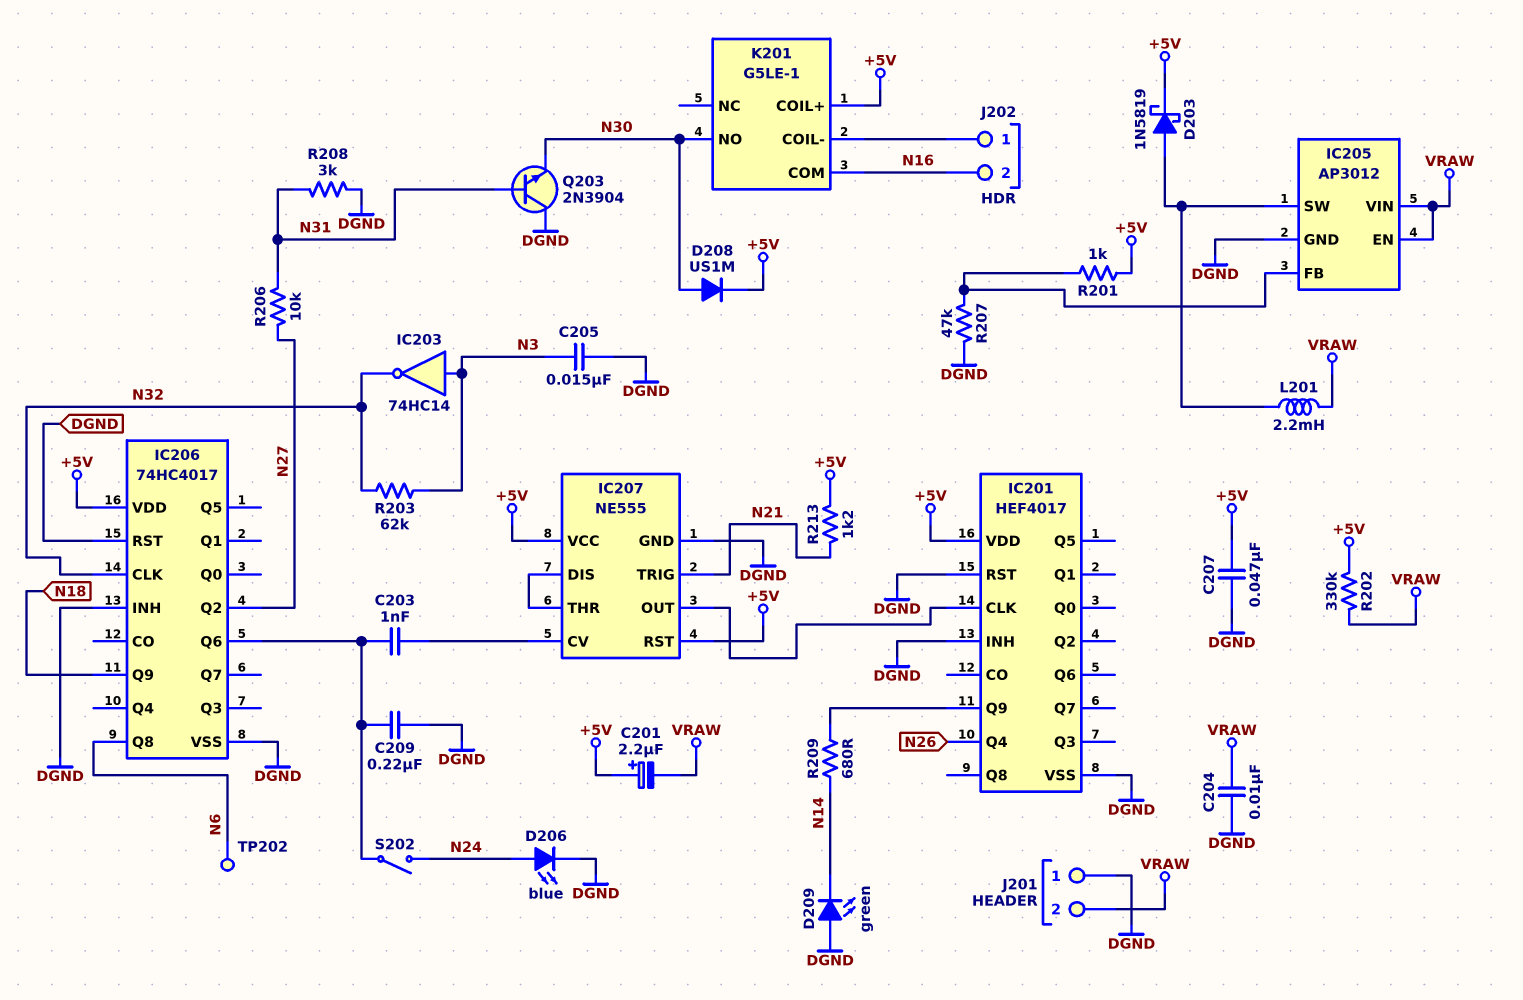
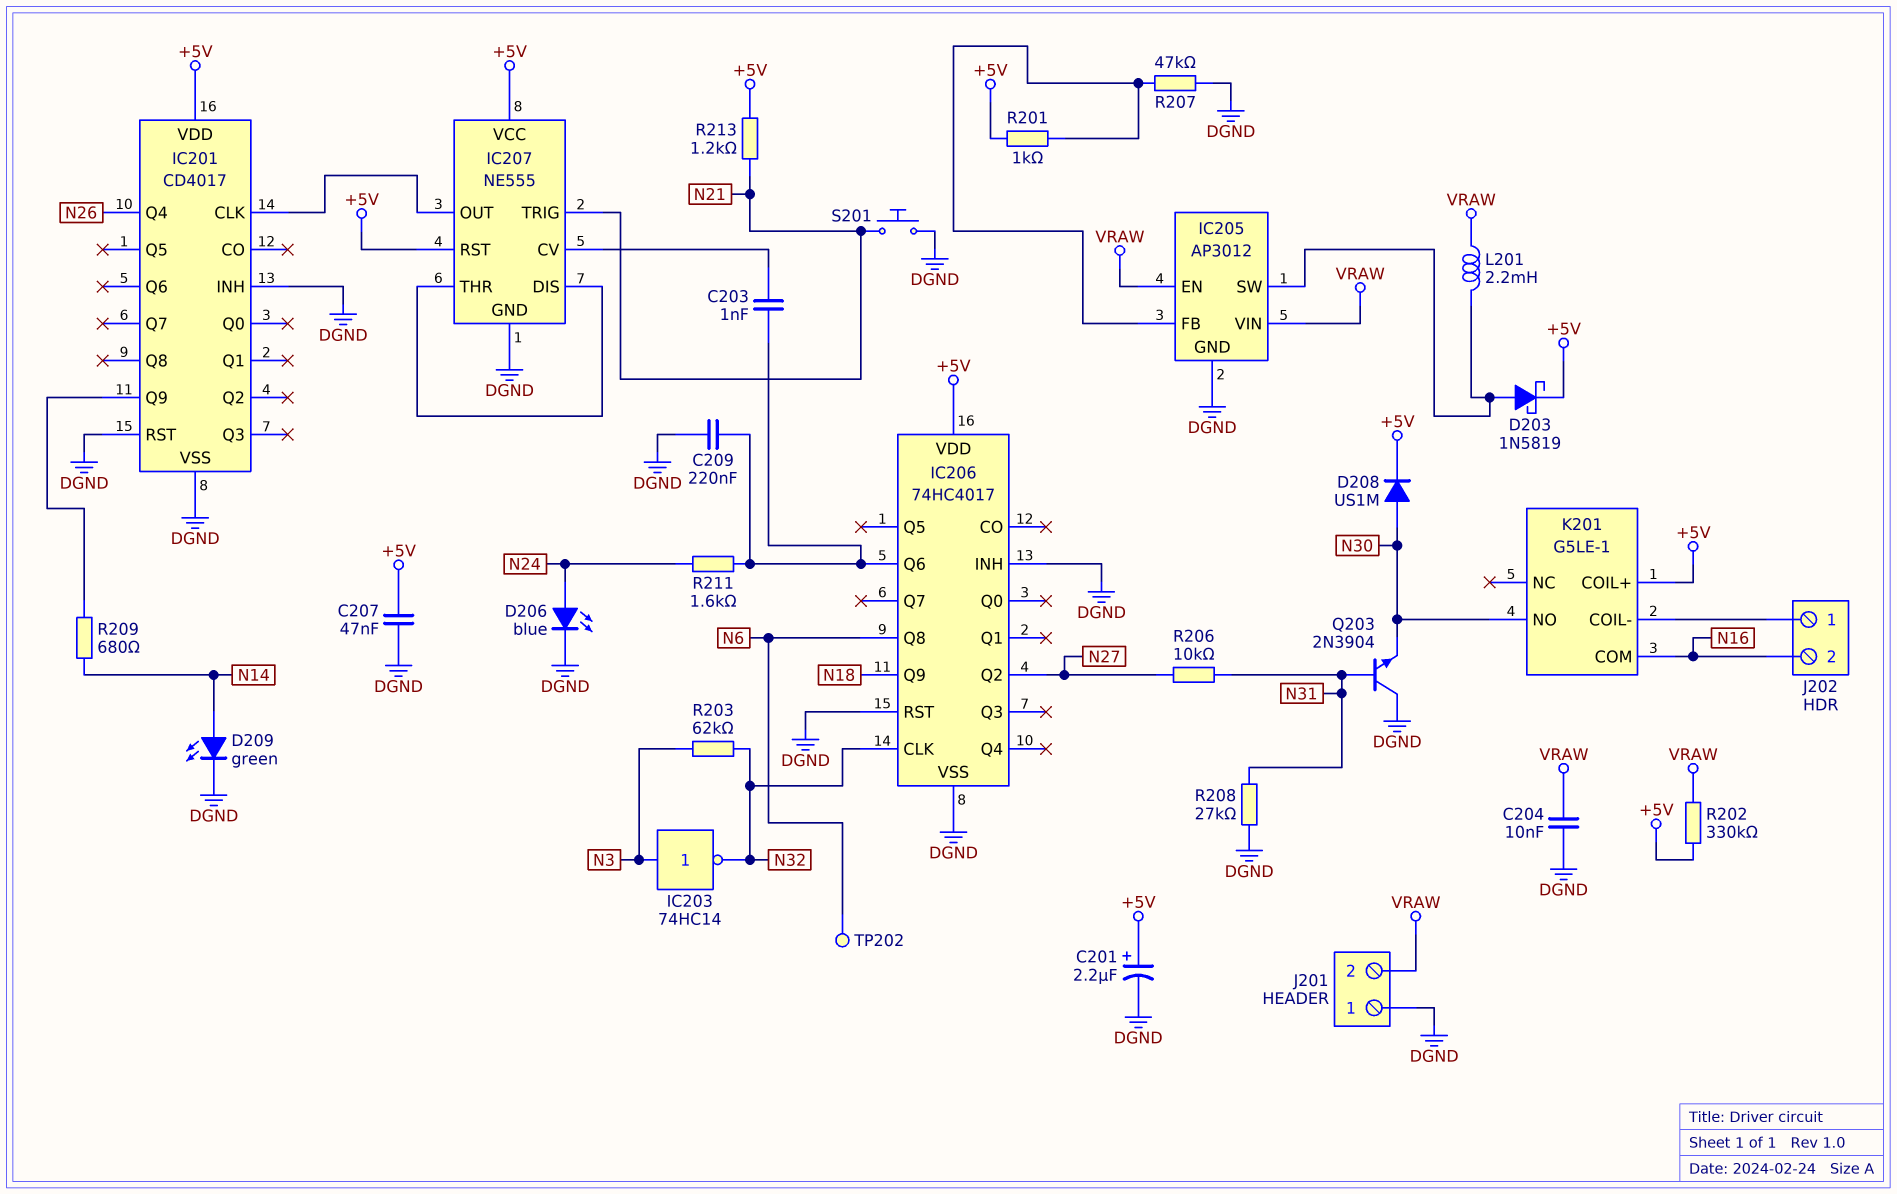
C201: 2.2uF (plus +5V, minus VRAW) -> 2.2uF (plus +5V, minus DGND)
C205: 15nF (DGND, N3) -> none
D209: LED green (A DGND, K N14) -> LED green (A N14, K DGND)
IC201: HEF4017 -> CD4017
R208: 3k (DGND, N31) -> 27k (DGND, N31)
R211: none -> 1.6k (IC206/Q6, N24)
S201: none -> button (DGND, N21)
S202: switch (IC206/Q6, N24) -> none

